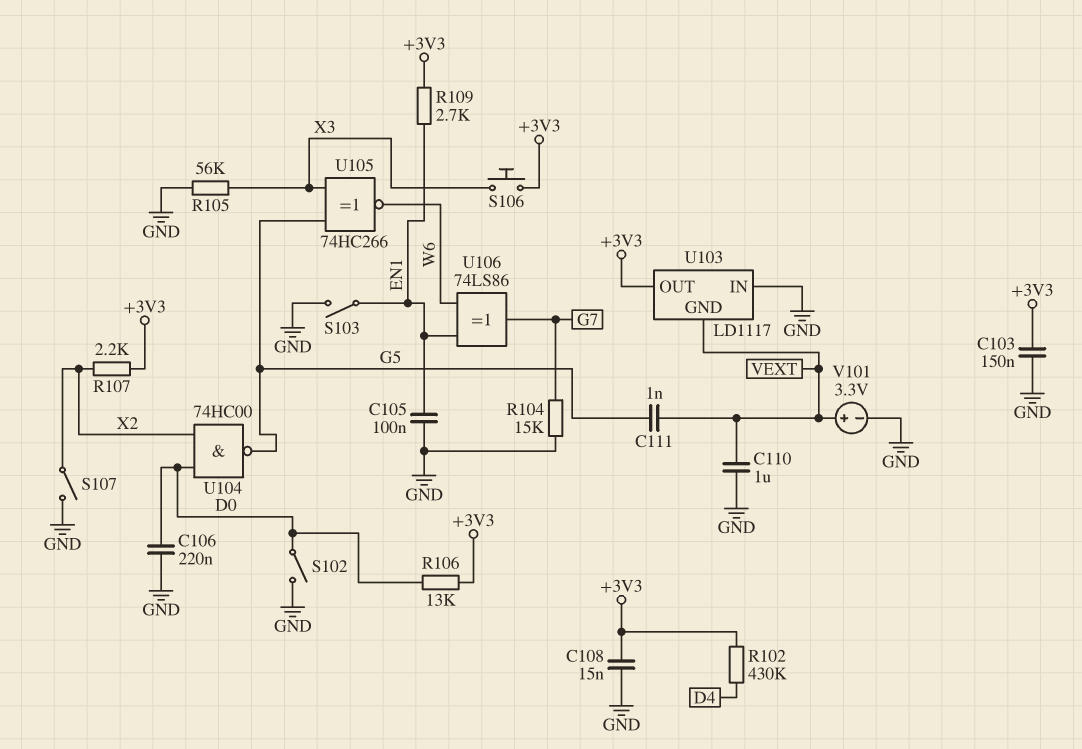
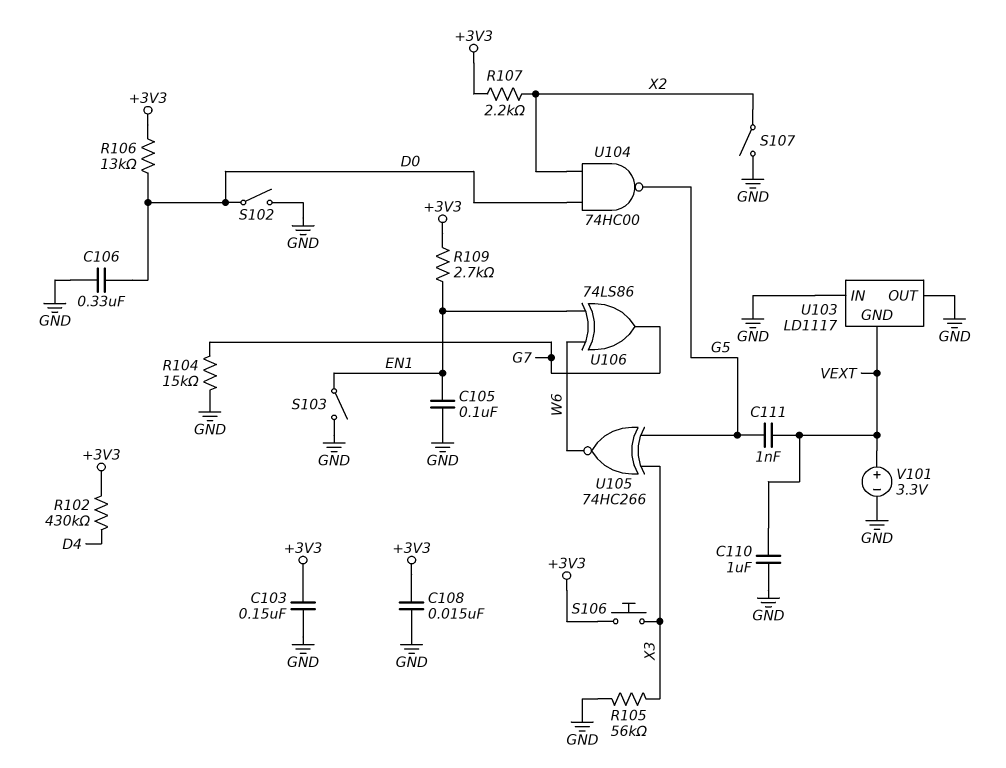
C106: 220nF (D0, GND) -> 330nF (D0, GND)
U103 pin OUT: +3V3 -> GND

